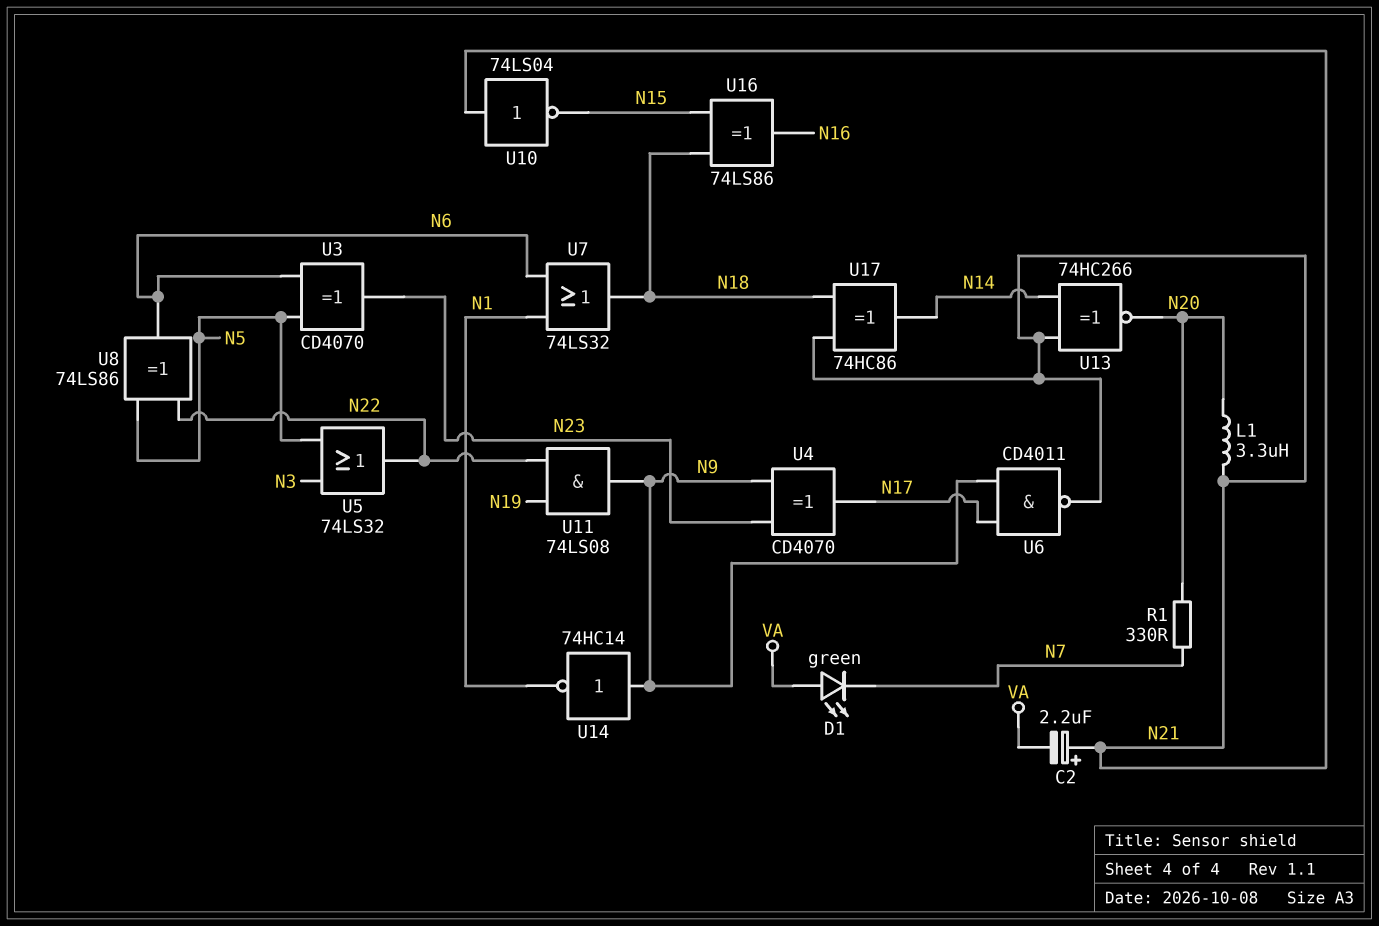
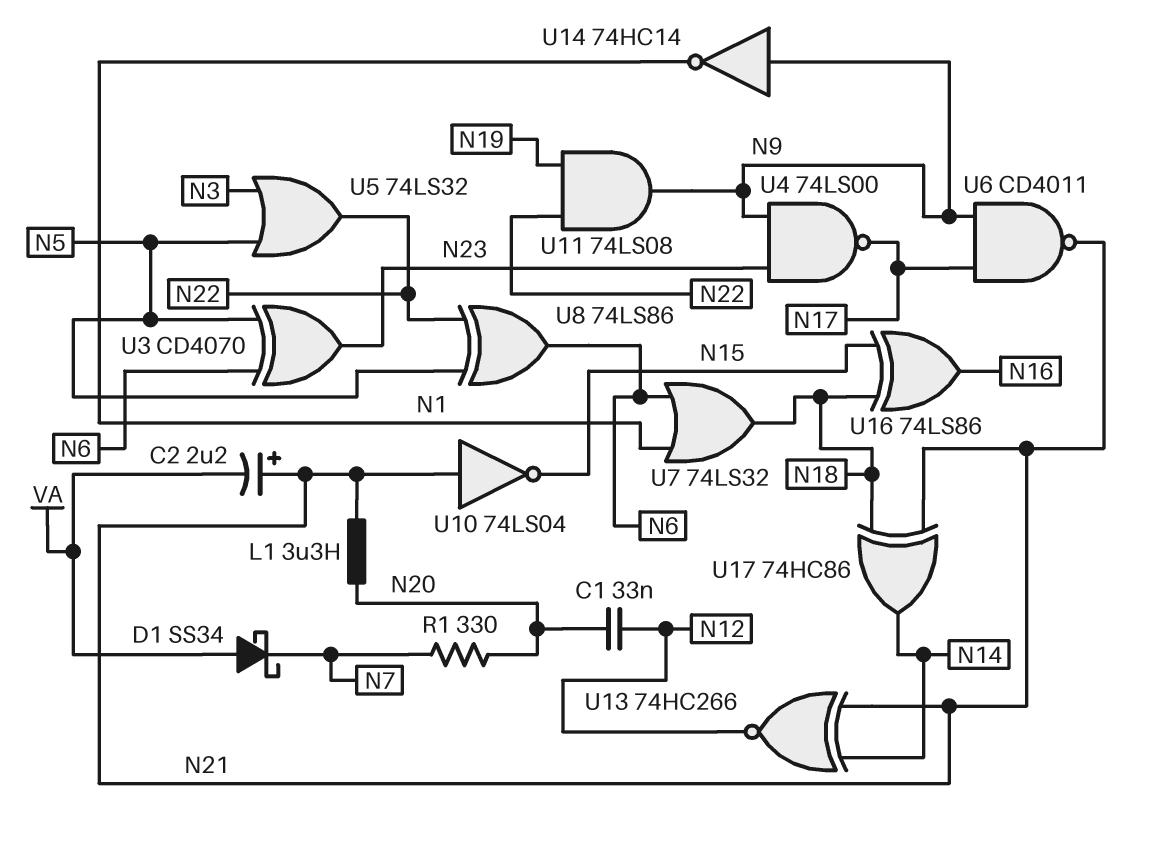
C1: none -> 33nF (N12, N20)
D1: LED green (A VA, K N7) -> schottky SS34 (A VA, K N7)
U4: XOR CD4070 (in N9, in N23, out N17) -> NAND 74LS00 (in N9, in N23, out N17)
U13: XNOR 74HC266 (in N14, in N21, out N20) -> XNOR 74HC266 (in N14, in N21, out N12)

